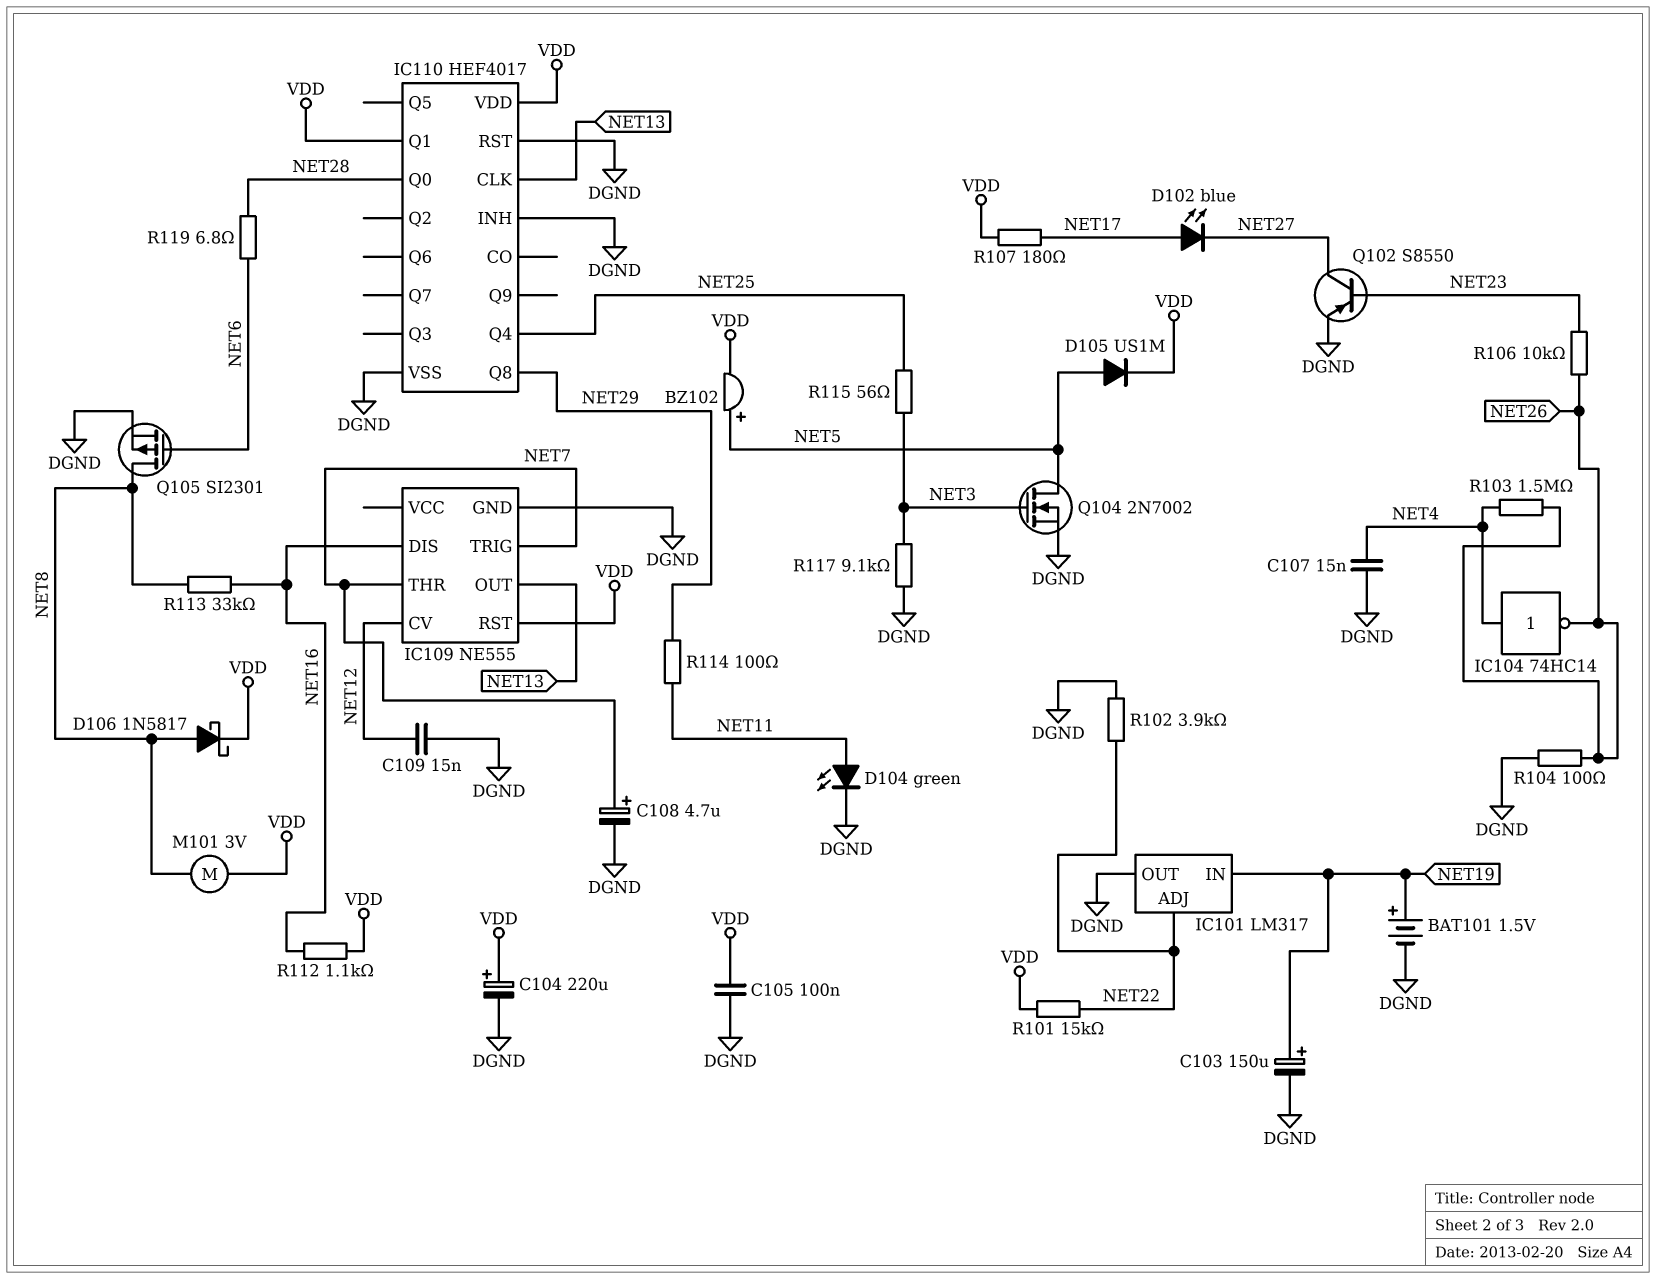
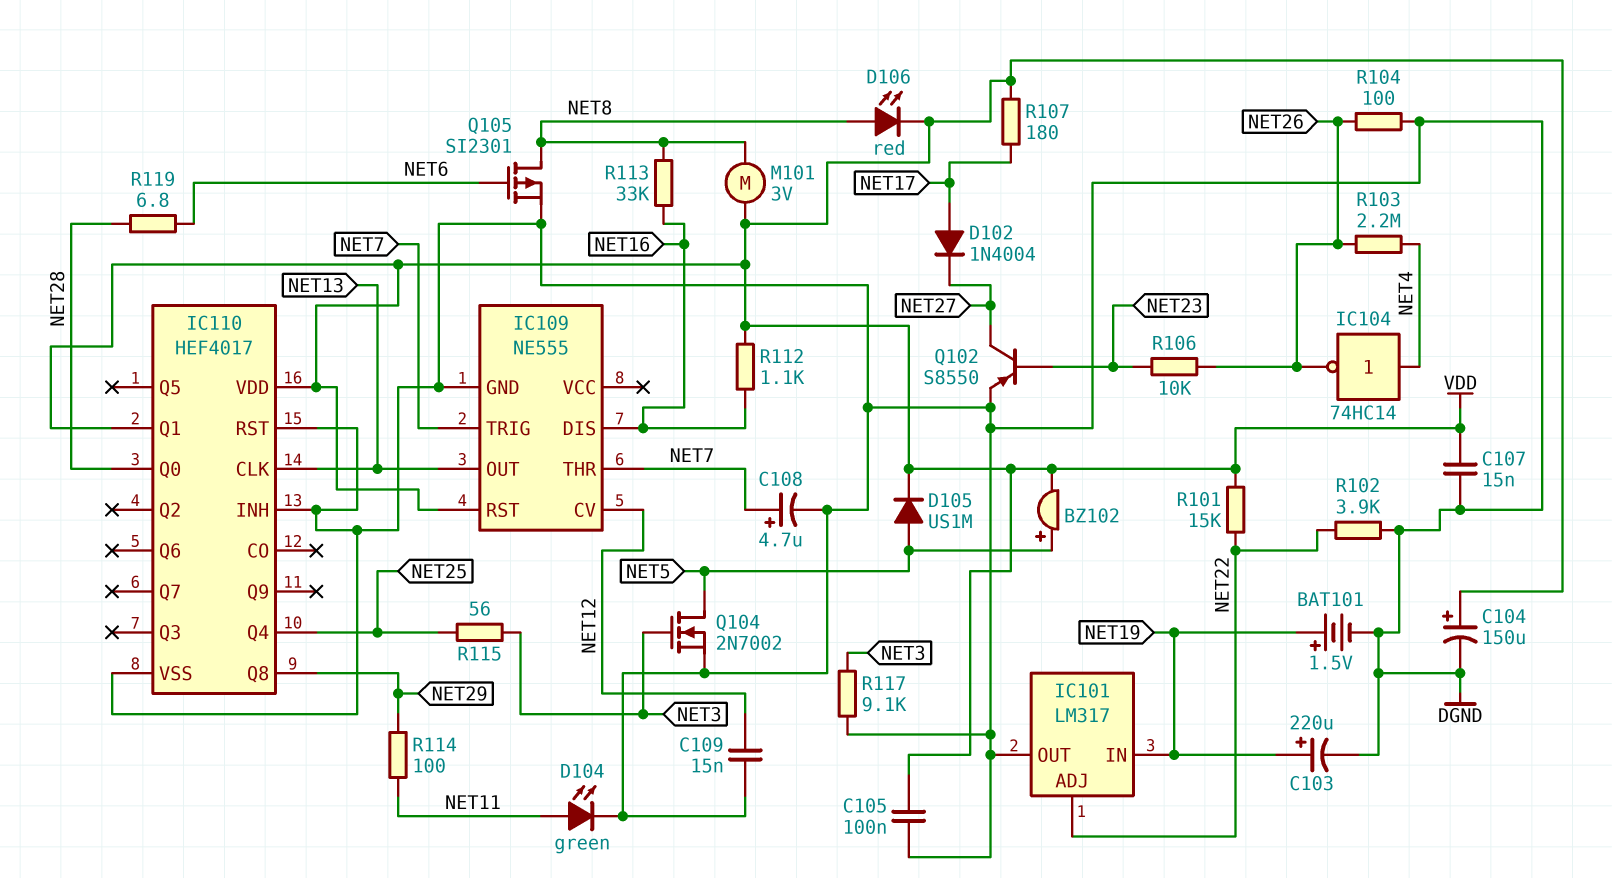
C103: 150uF (plus NET19, minus DGND) -> 220uF (plus NET19, minus DGND)
C104: 220uF (plus VDD, minus DGND) -> 150uF (plus VDD, minus DGND)
C107: 15nF (DGND, NET4) -> 15nF (DGND, VDD)
D102: LED blue (A NET17, K NET27) -> diode 1N4004 (A NET17, K NET27)
D106: schottky 1N5817 (A NET8, K VDD) -> LED red (A NET8, K VDD)
R103: 1.5M (NET4, NET26) -> 2.2M (NET4, NET26)

